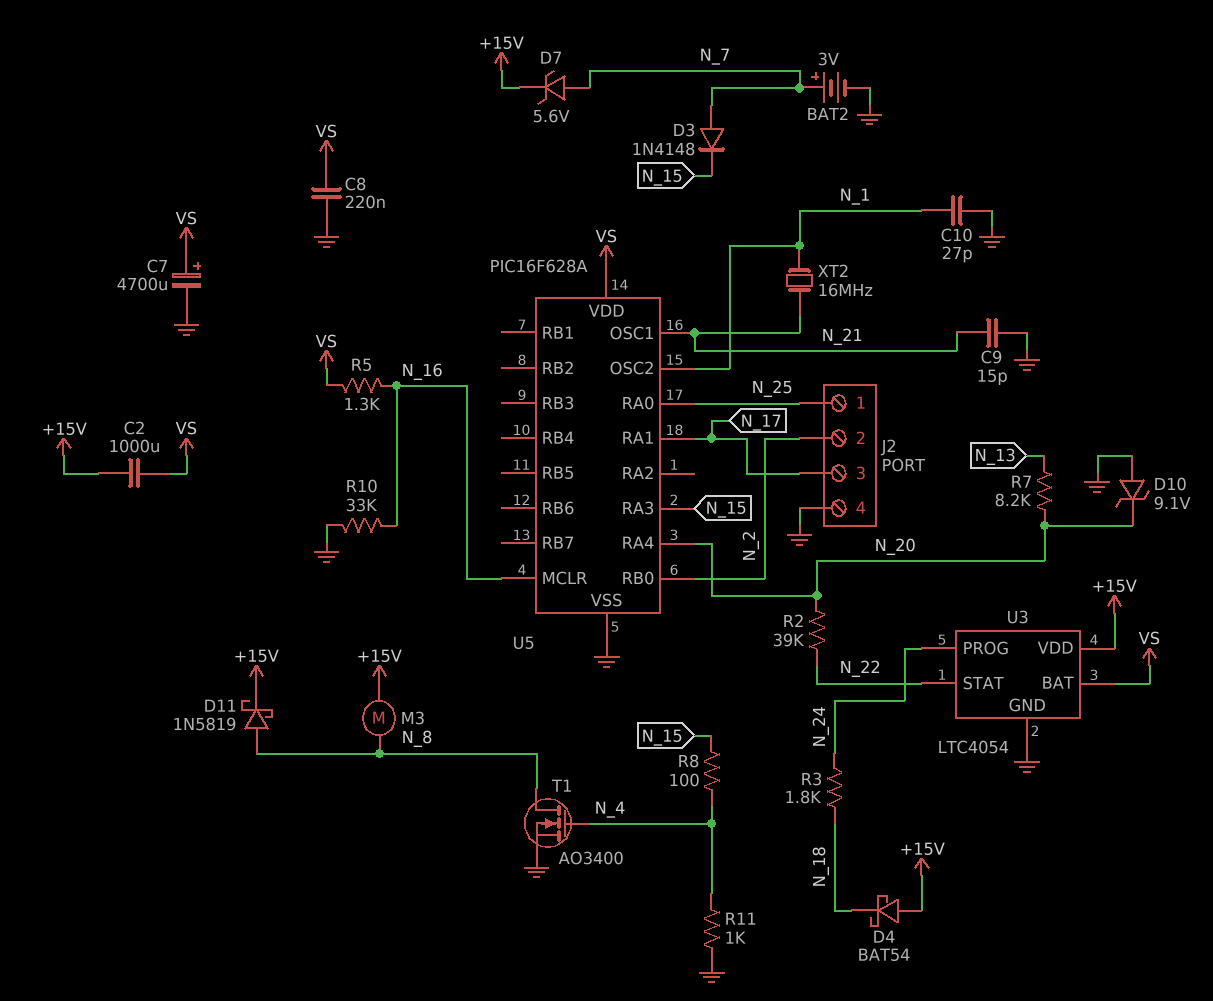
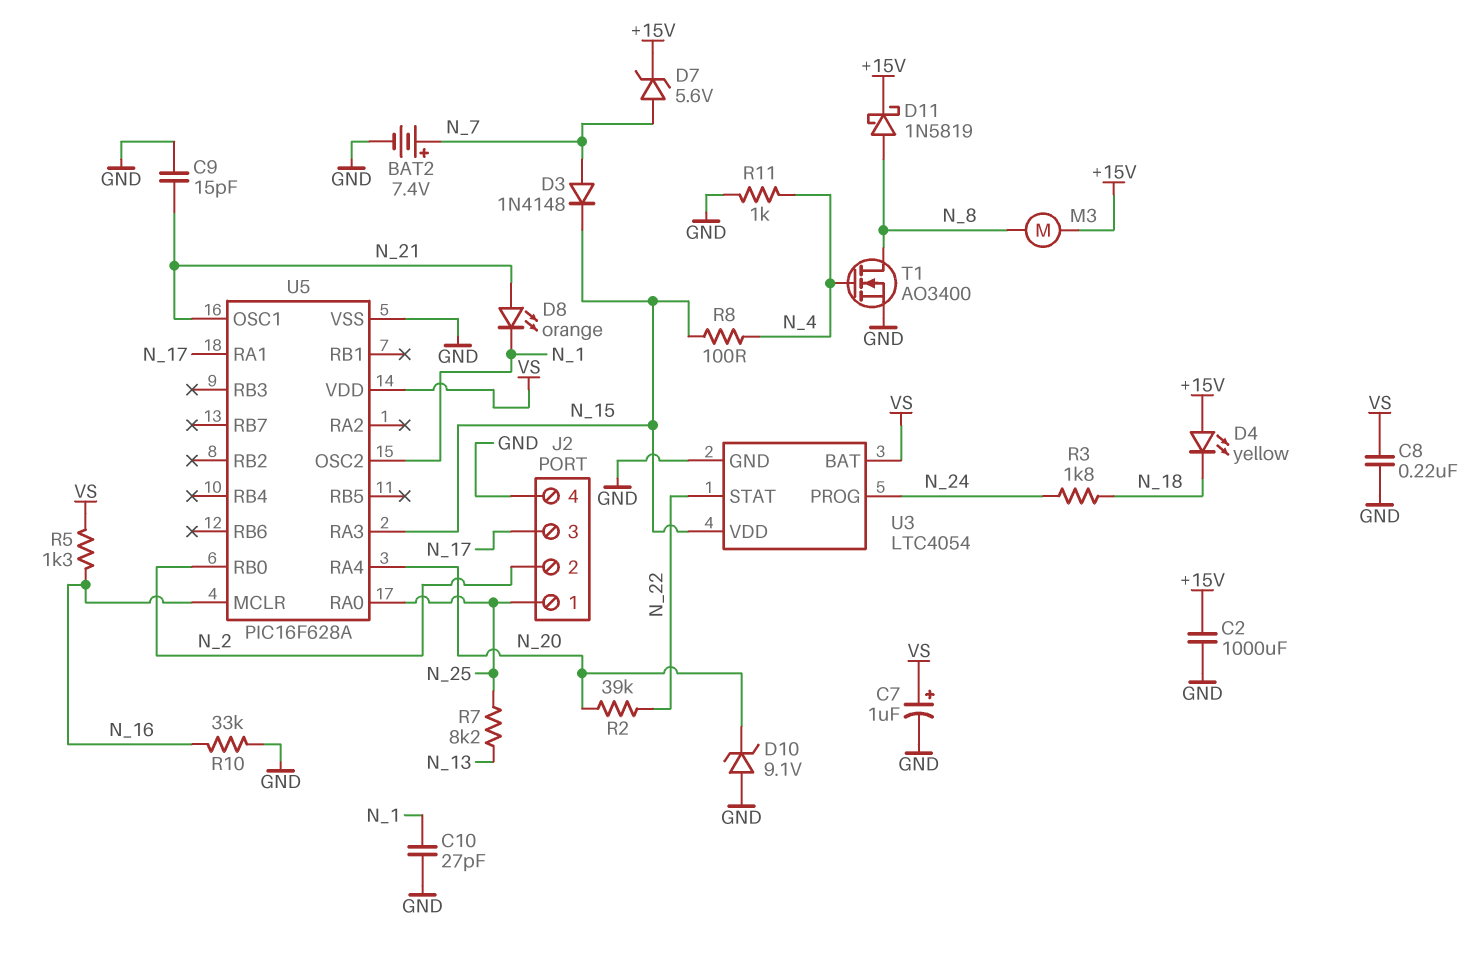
BAT2: 3V (plus N_7, minus GND) -> 7.4V (plus N_7, minus GND)
C2: 1000uF (+15V, VS) -> 1000uF (+15V, GND)
C7: 4700uF (plus VS, minus GND) -> 1uF (plus VS, minus GND)
D4: schottky BAT54 (A +15V, K N_18) -> LED yellow (A +15V, K N_18)
D8: none -> LED orange (A N_21, K N_1)
R7: 8.2k (N_13, N_20) -> 8.2k (N_13, N_25)
U3 pin VDD: +15V -> N_15
XT2: 16MHz (N_1, N_21) -> none

